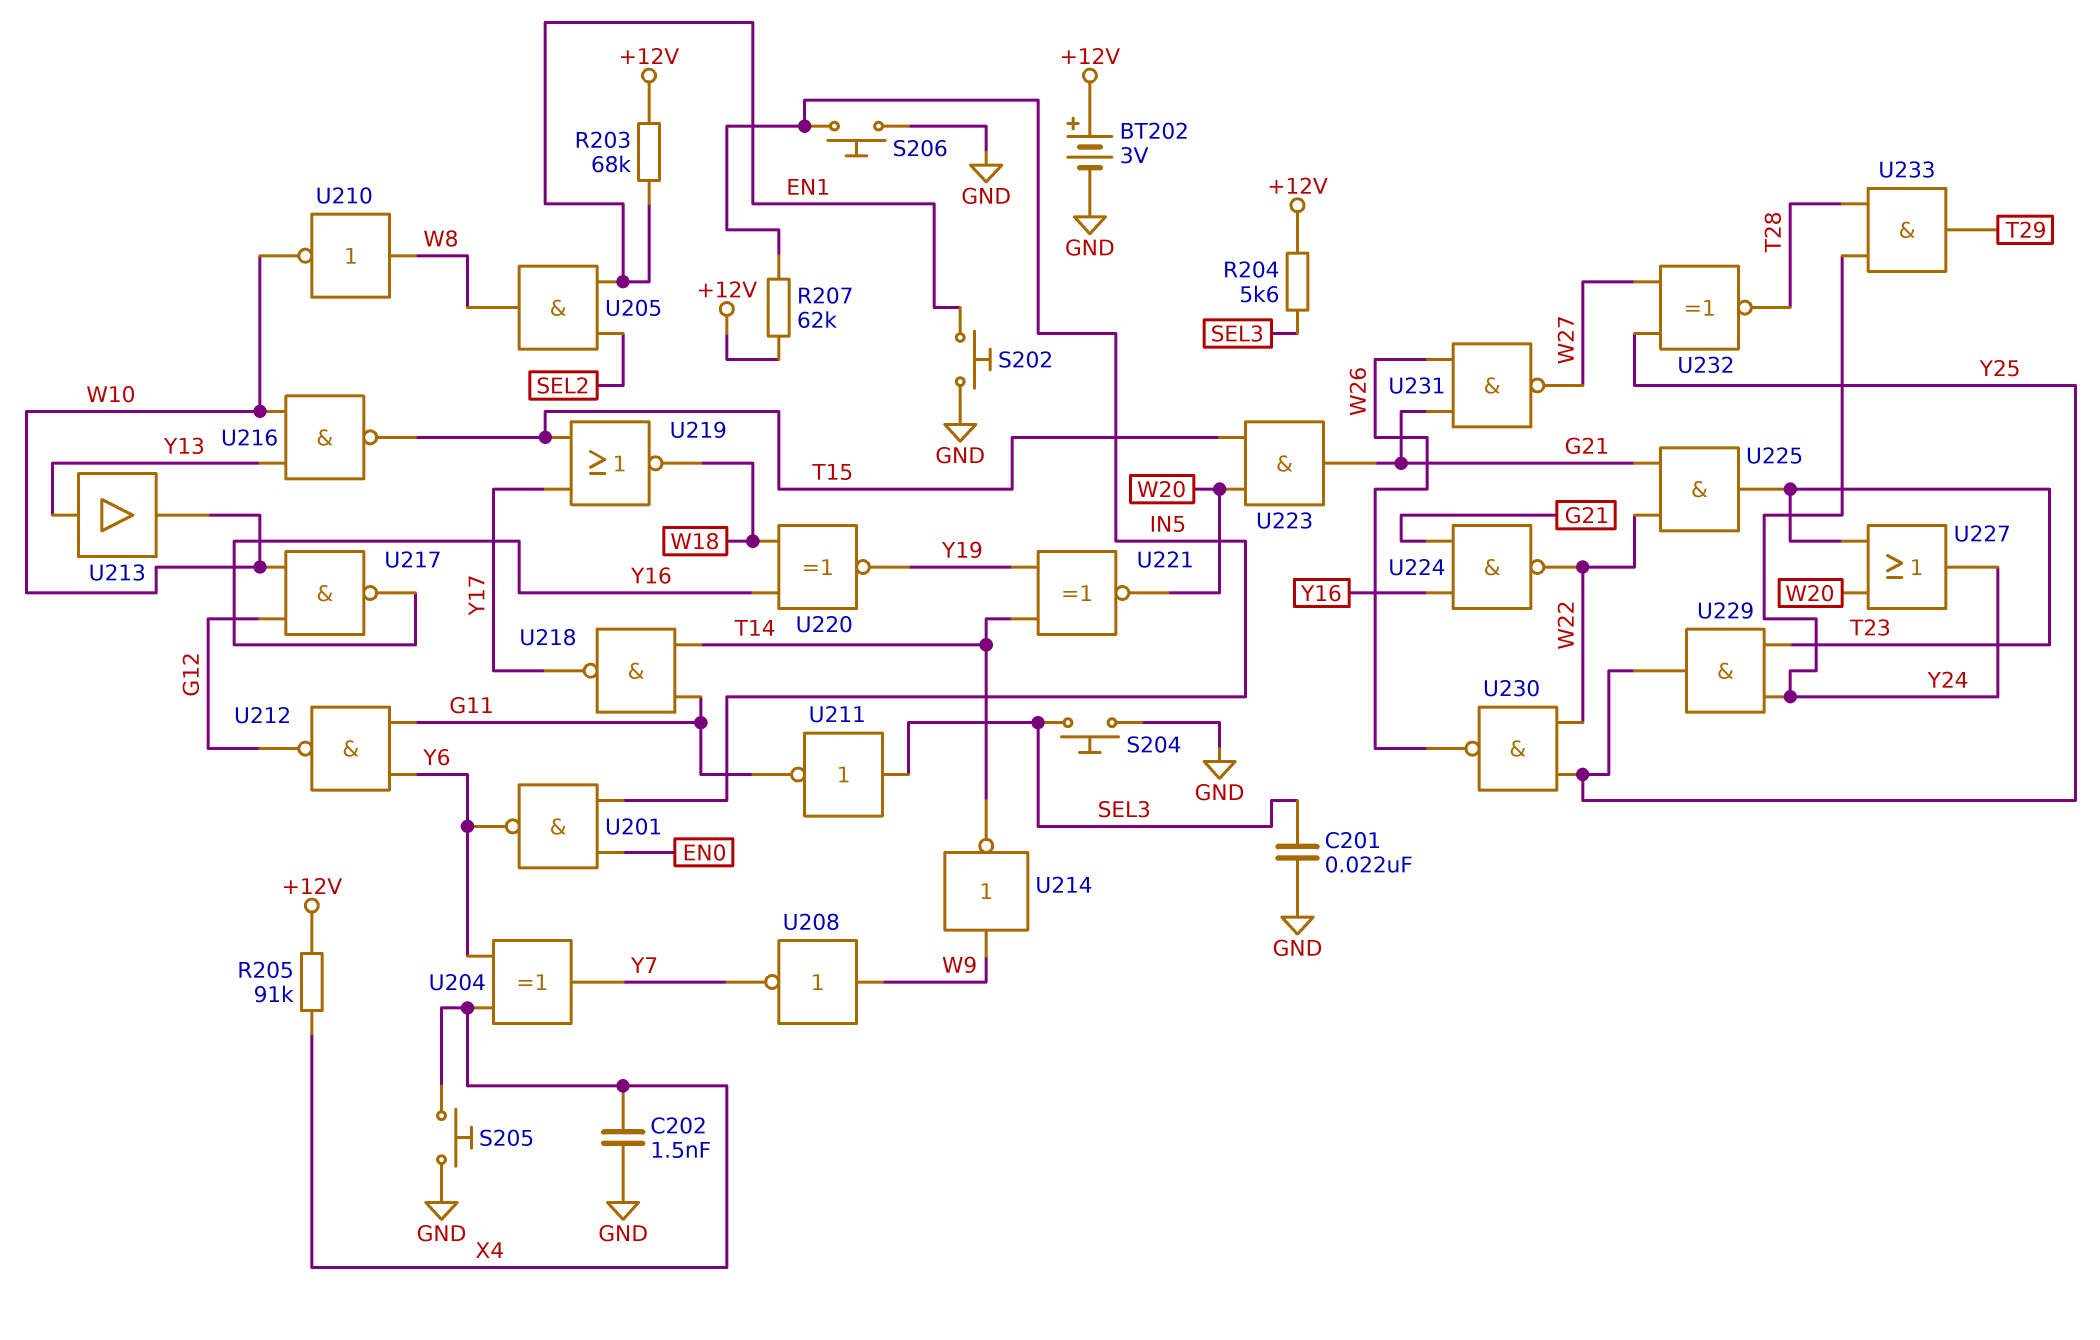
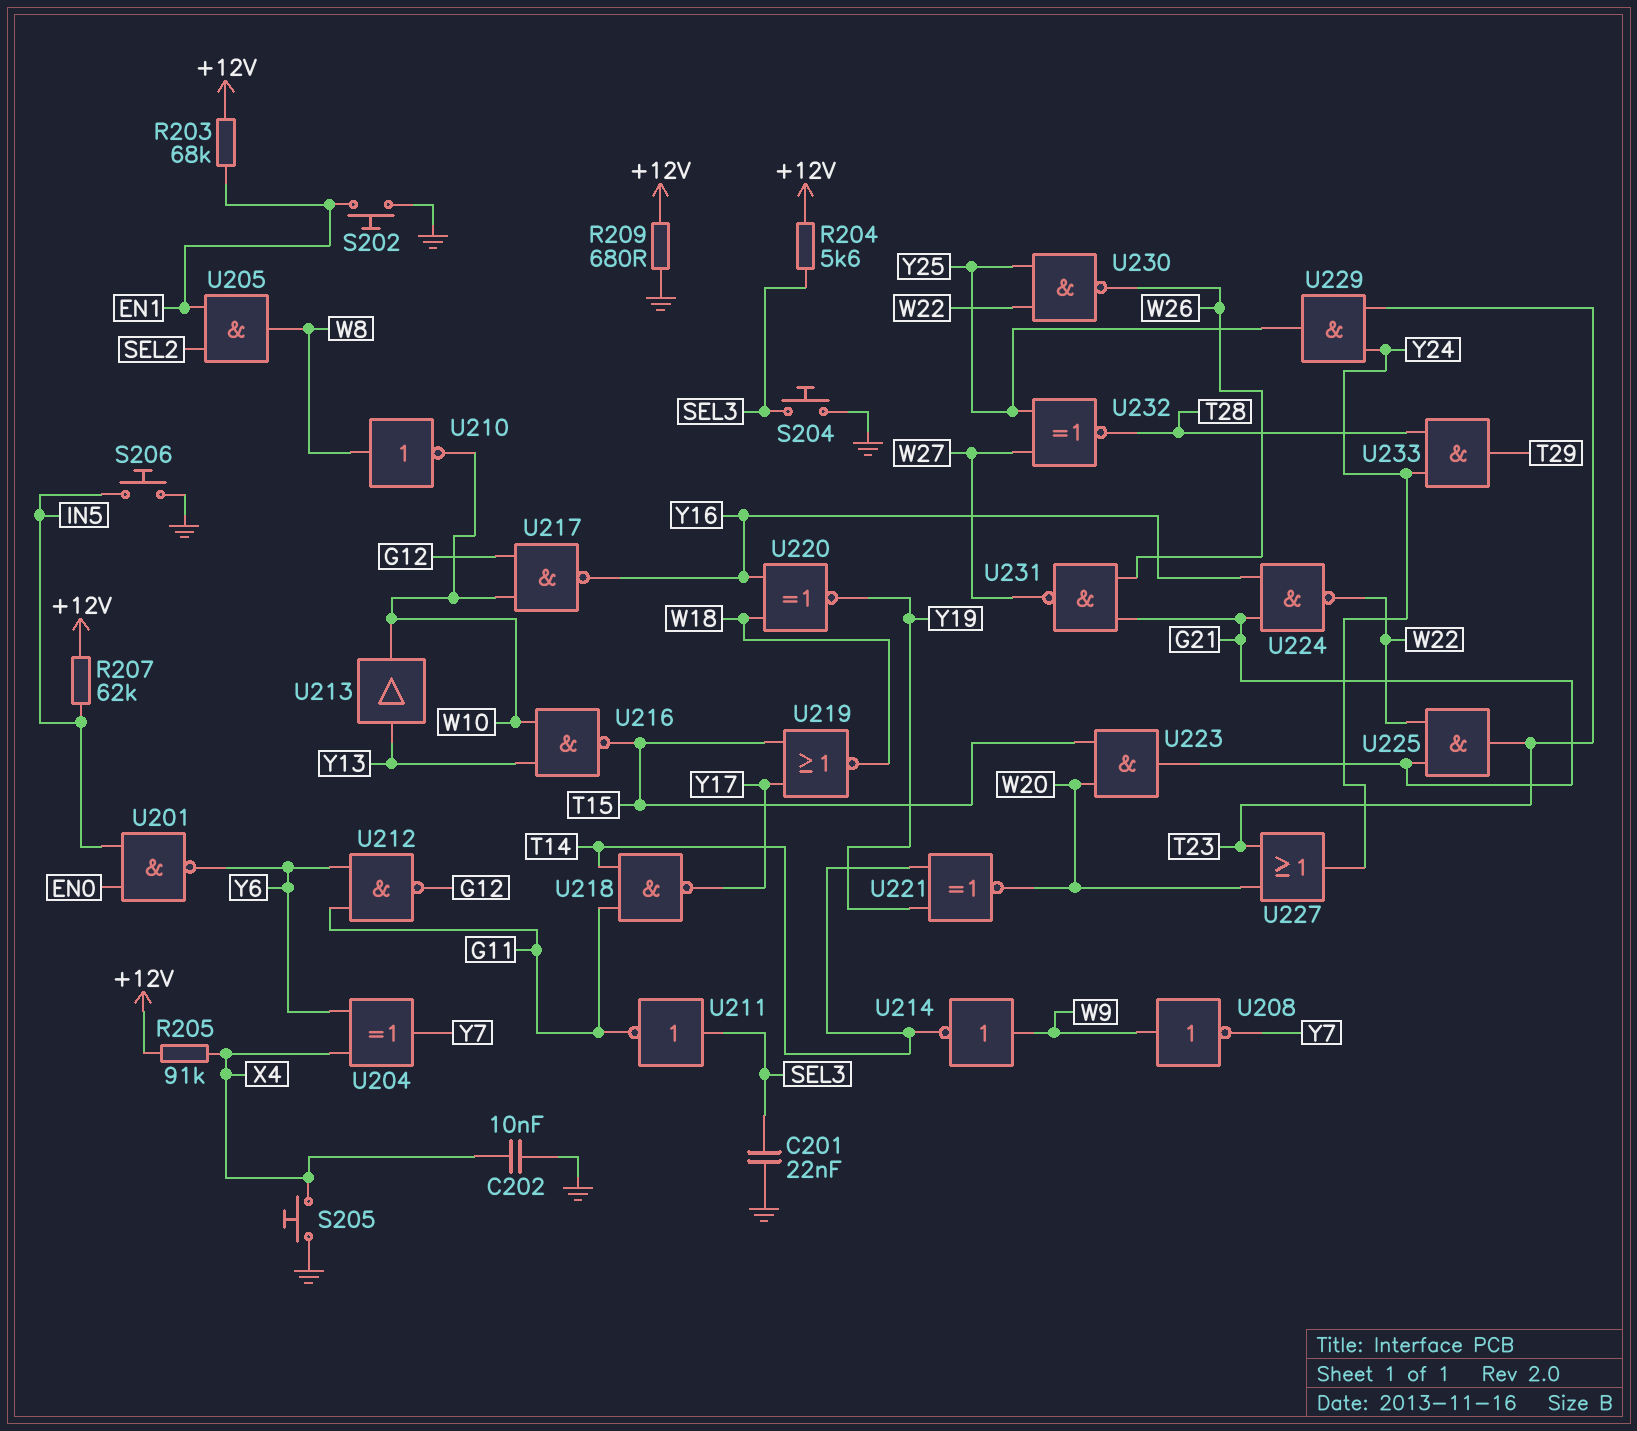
BT202: 3V (plus +12V, minus GND) -> none
C202: 1.5nF (GND, X4) -> 10nF (GND, X4)
R209: none -> 680 (+12V, GND)

